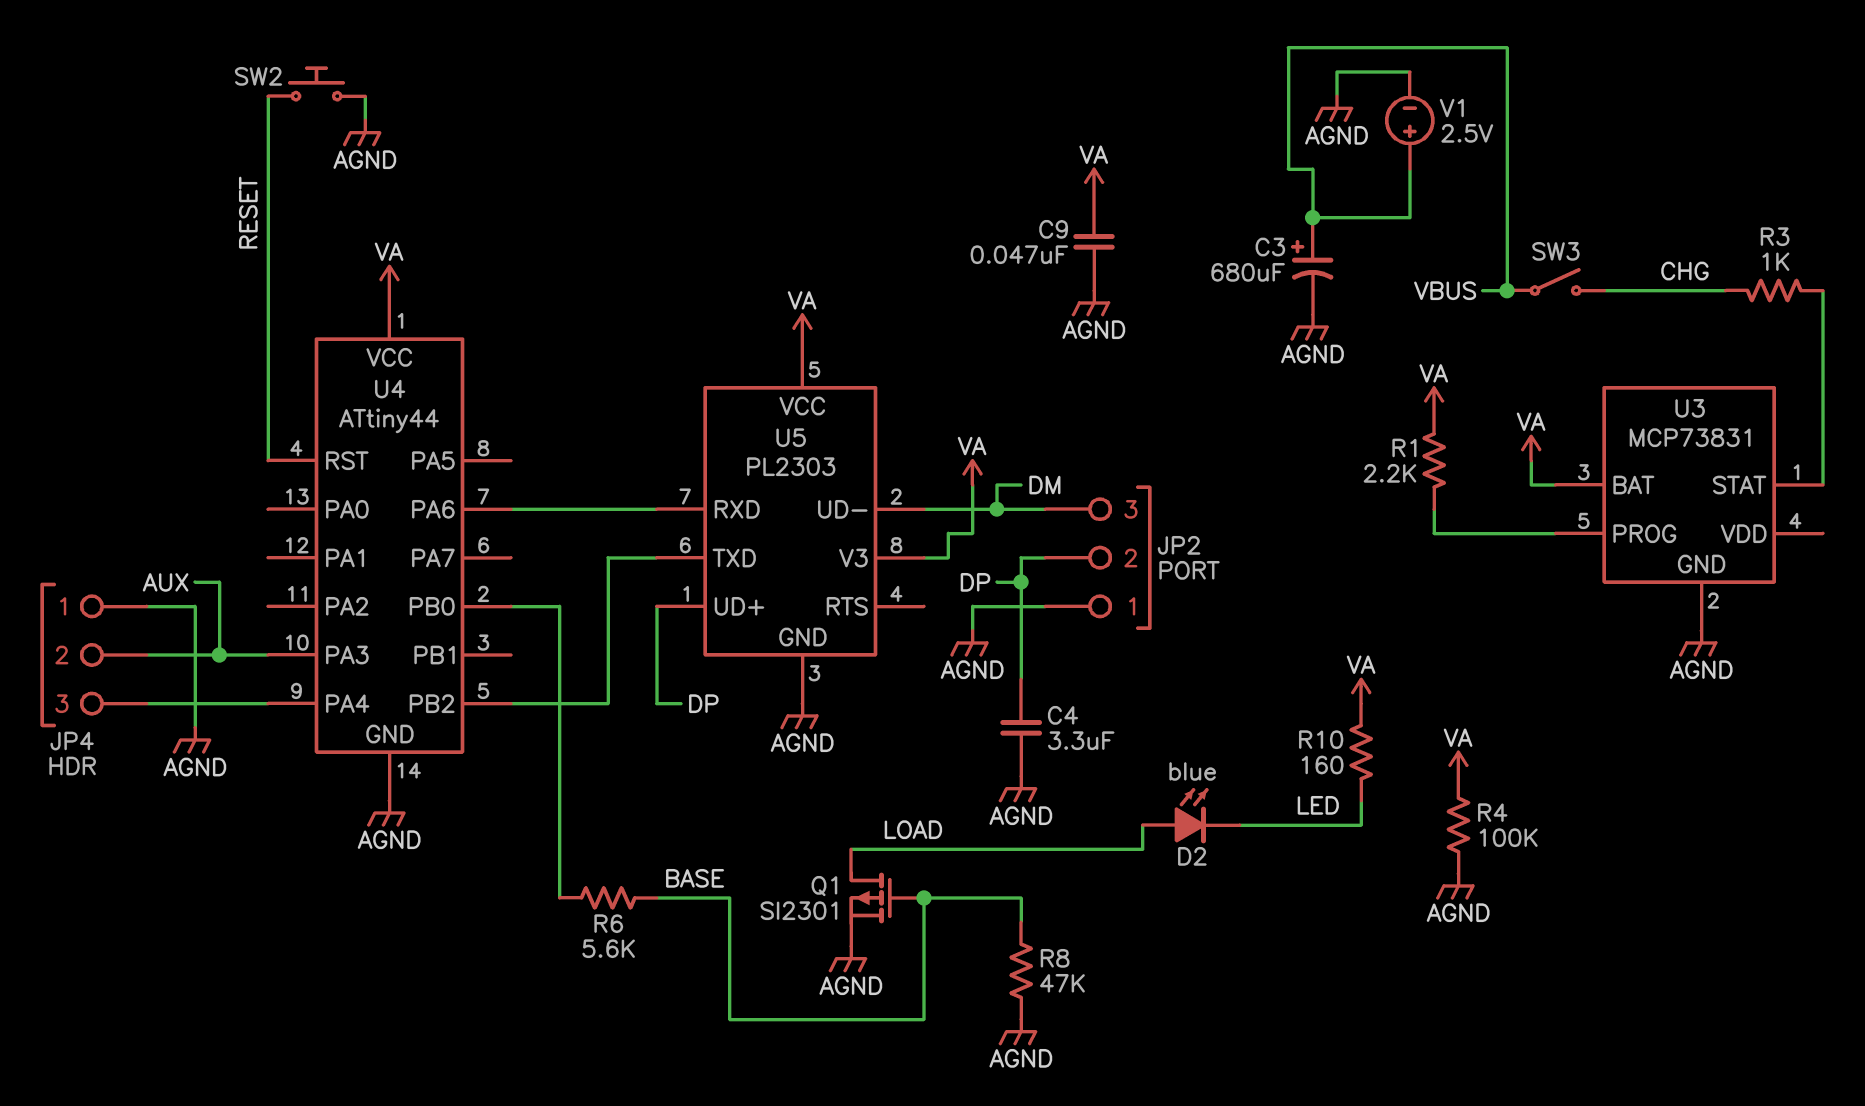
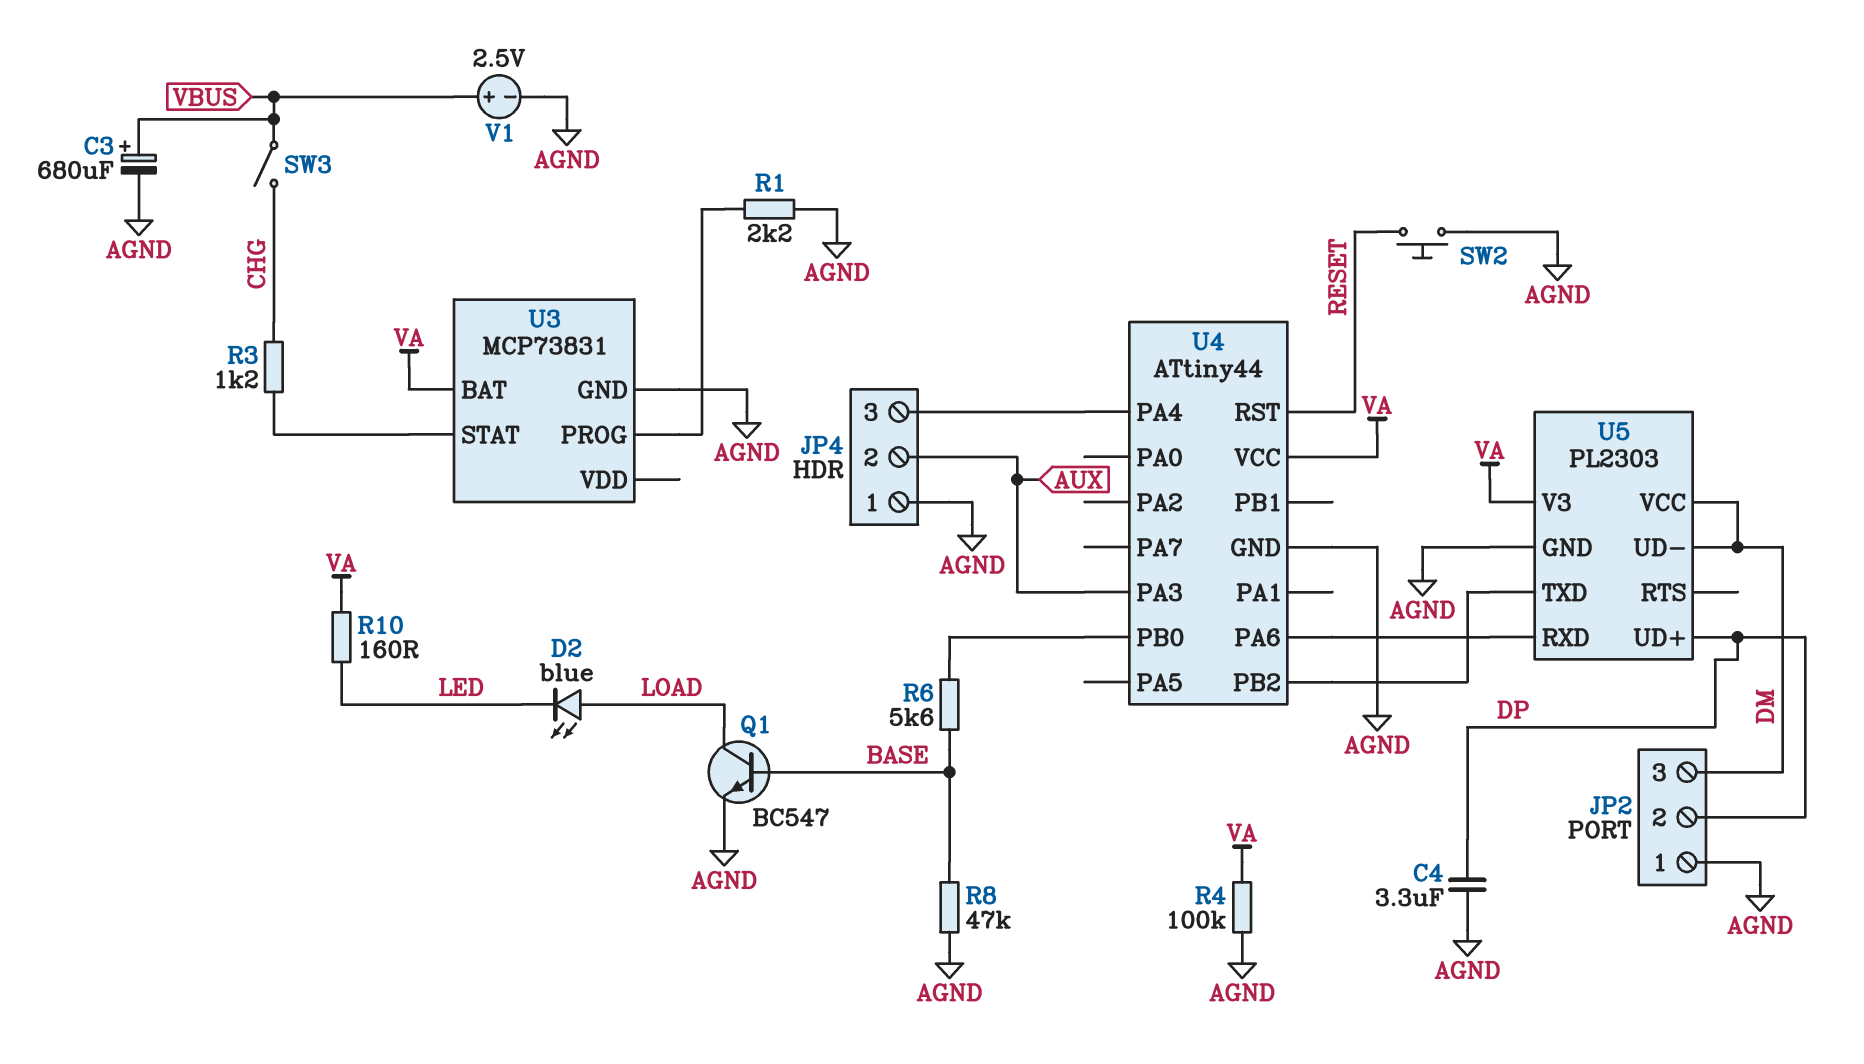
C9: 47nF (AGND, VA) -> none
Q1: PMOS SI2301 (G BASE, D LOAD, S AGND) -> NPN BC547 (B BASE, C LOAD, E AGND)
R1: 2.2k (U3/PROG, VA) -> 2.2k (AGND, U3/PROG)
R3: 1k (CHG, U3/STAT) -> 1.2k (CHG, U3/STAT)
U5 pin VCC: VA -> DM

